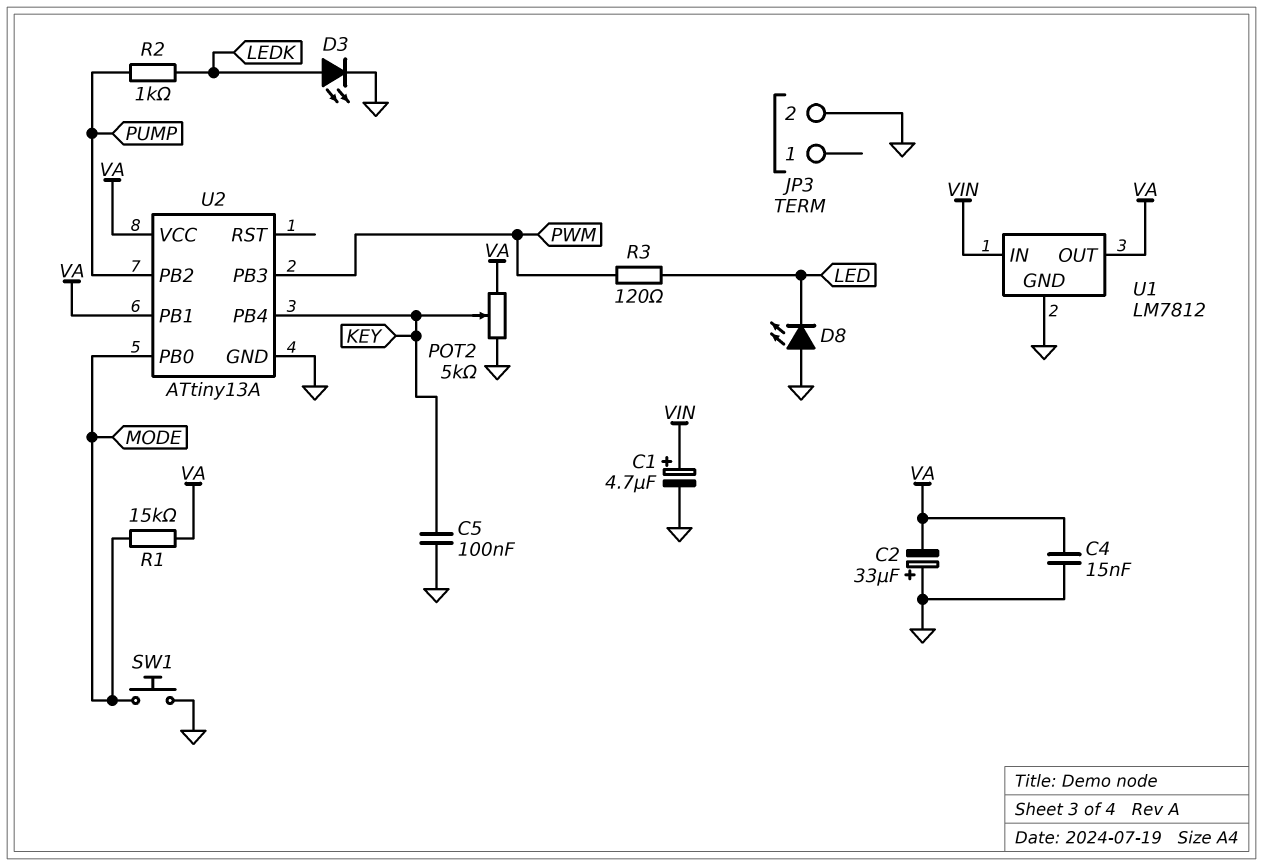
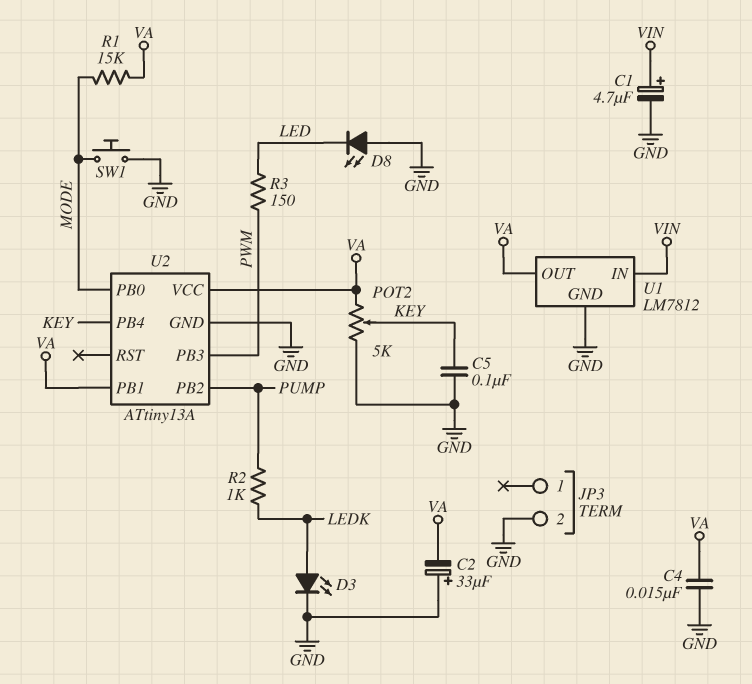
R3: 120 (LED, PWM) -> 150 (LED, PWM)

